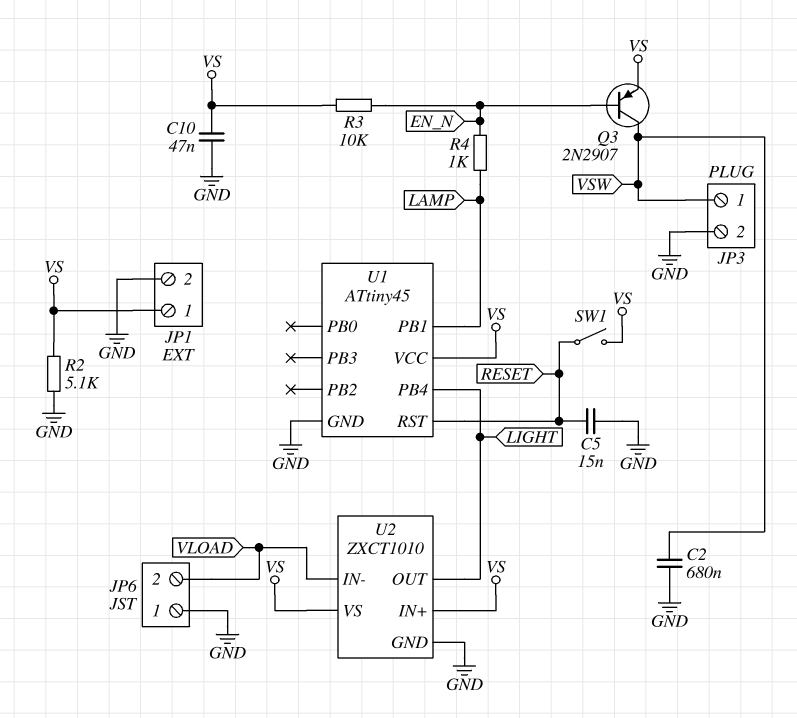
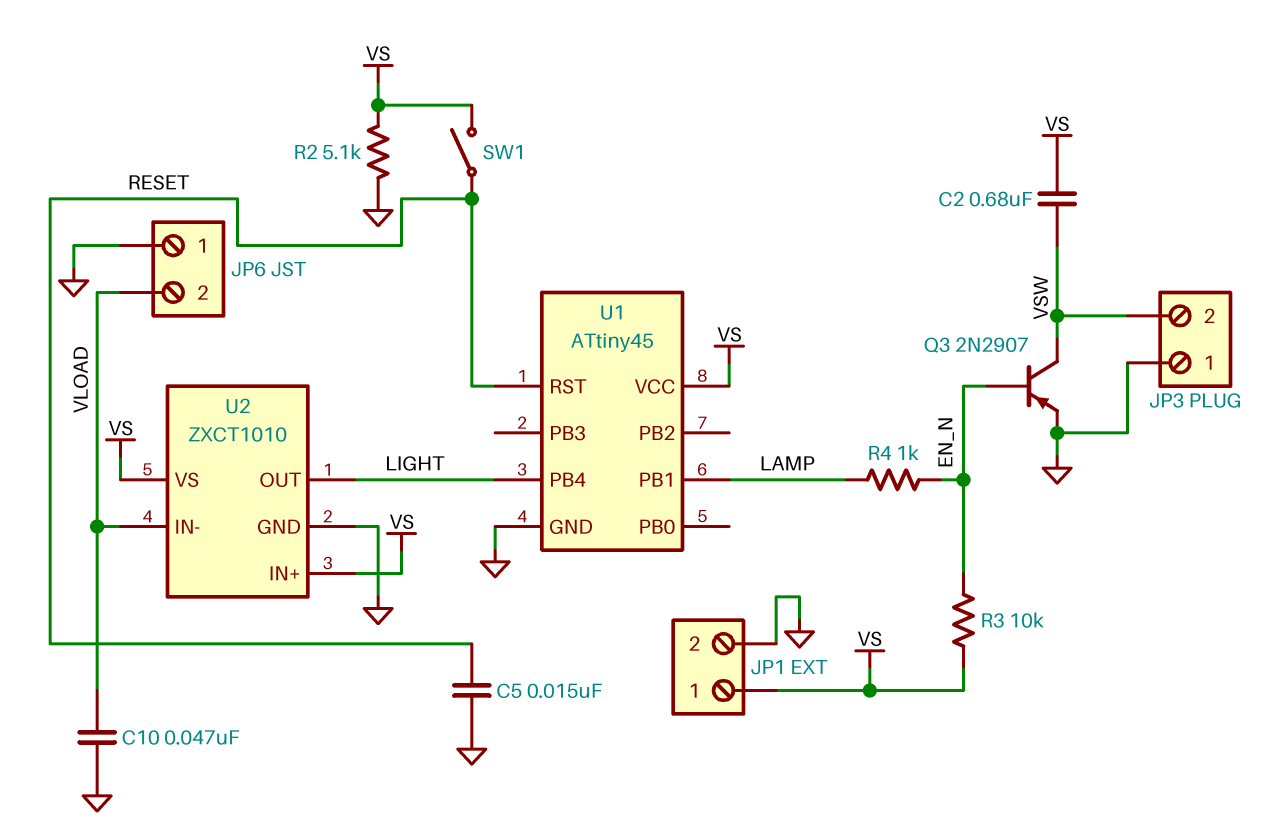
C2: 680nF (GND, VSW) -> 680nF (VS, VSW)
C10: 47nF (GND, VS) -> 47nF (GND, VLOAD)
JP3 pin 1: VSW -> GND
JP3 pin 2: GND -> VSW
Q3: PNP 2N2907 (B EN_N, C VSW, E VS) -> PNP 2N2907 (B EN_N, C VSW, E GND)

